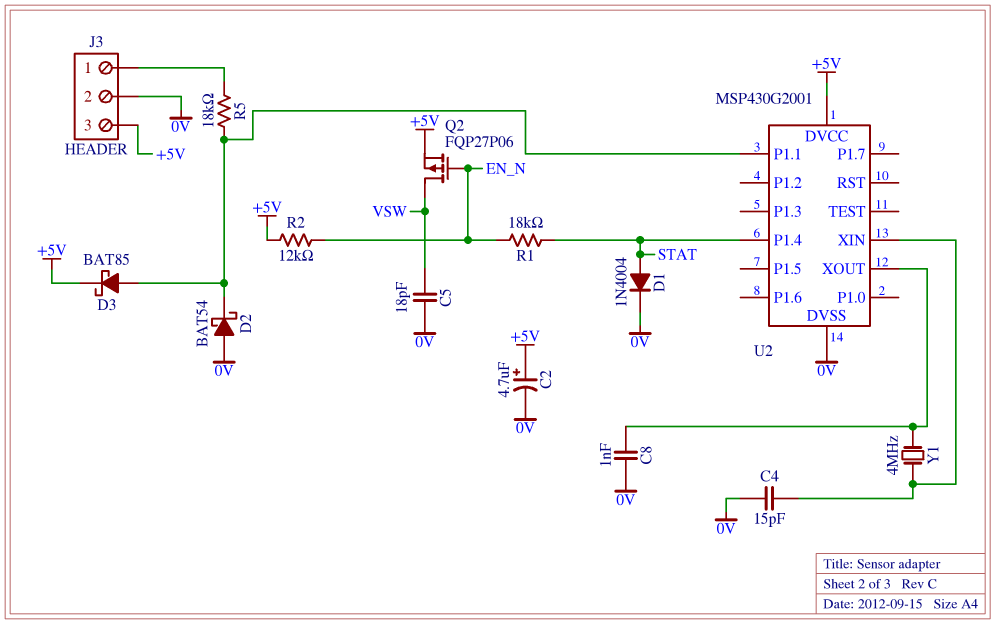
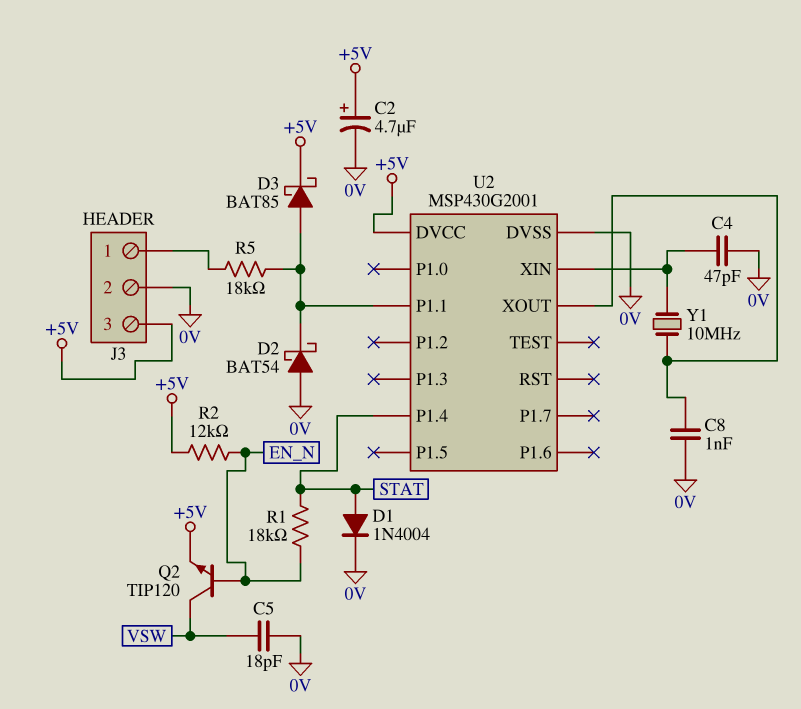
C4: 15pF (0V, U2/XIN) -> 47pF (0V, U2/XIN)
Q2: PMOS FQP27P06 (G EN_N, D VSW, S +5V) -> NPN TIP120 (B EN_N, C VSW, E +5V)
Y1: 4MHz (U2/XIN, U2/XOUT) -> 10MHz (U2/XIN, U2/XOUT)

